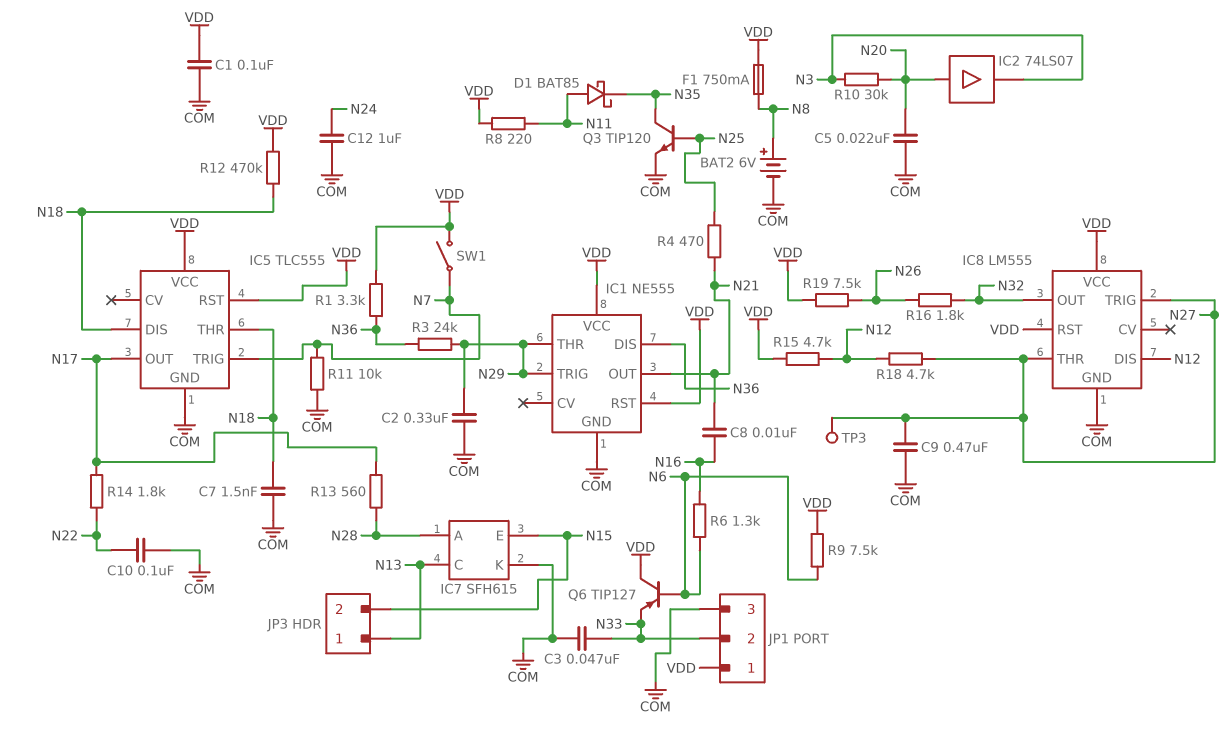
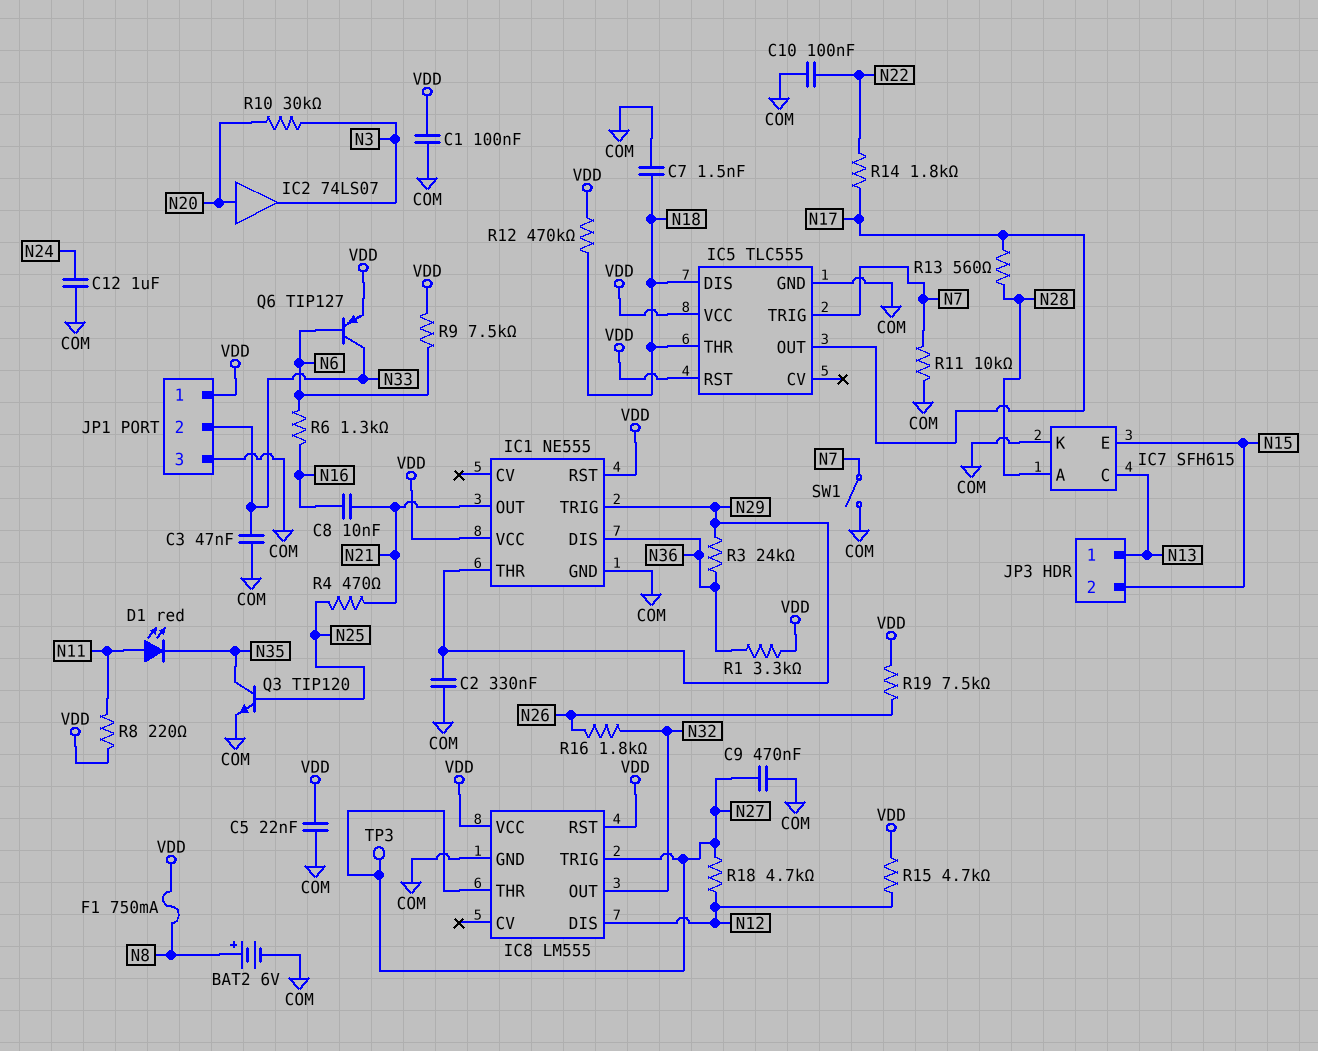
C5: 22nF (COM, N20) -> 22nF (COM, VDD)
D1: schottky BAT85 (A N11, K N35) -> LED red (A N11, K N35)
Q6: PNP TIP127 (B N6, C VDD, E N33) -> PNP TIP127 (B N6, C N33, E VDD)
SW1: switch (N7, VDD) -> switch (COM, N7)

